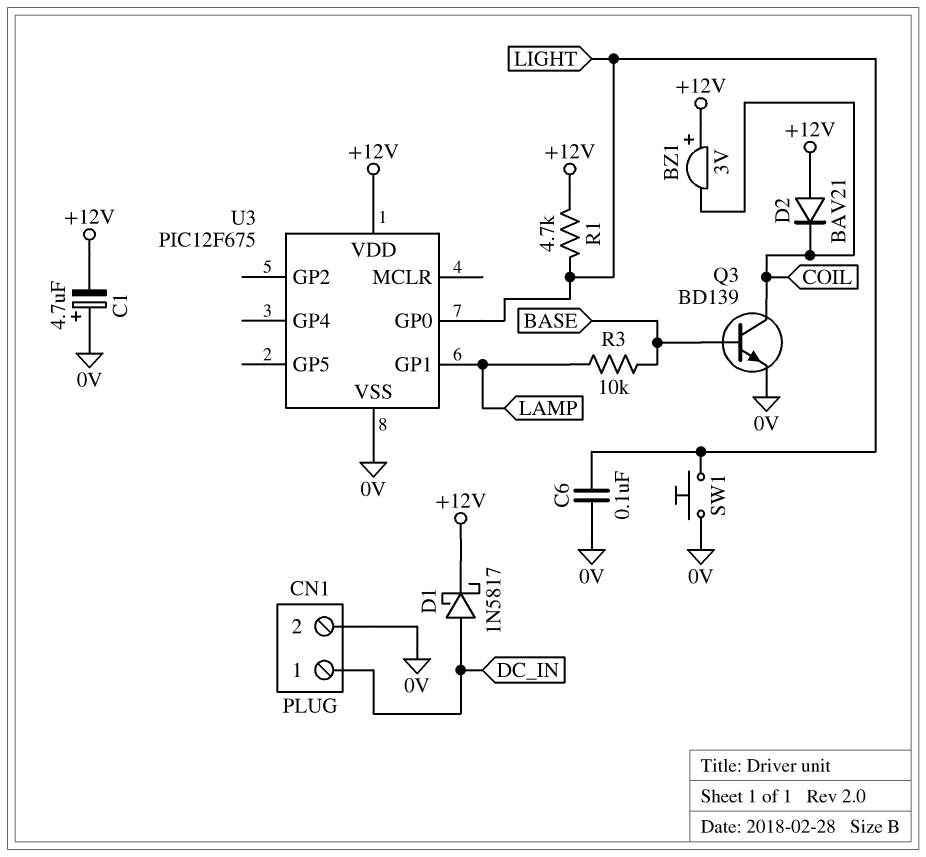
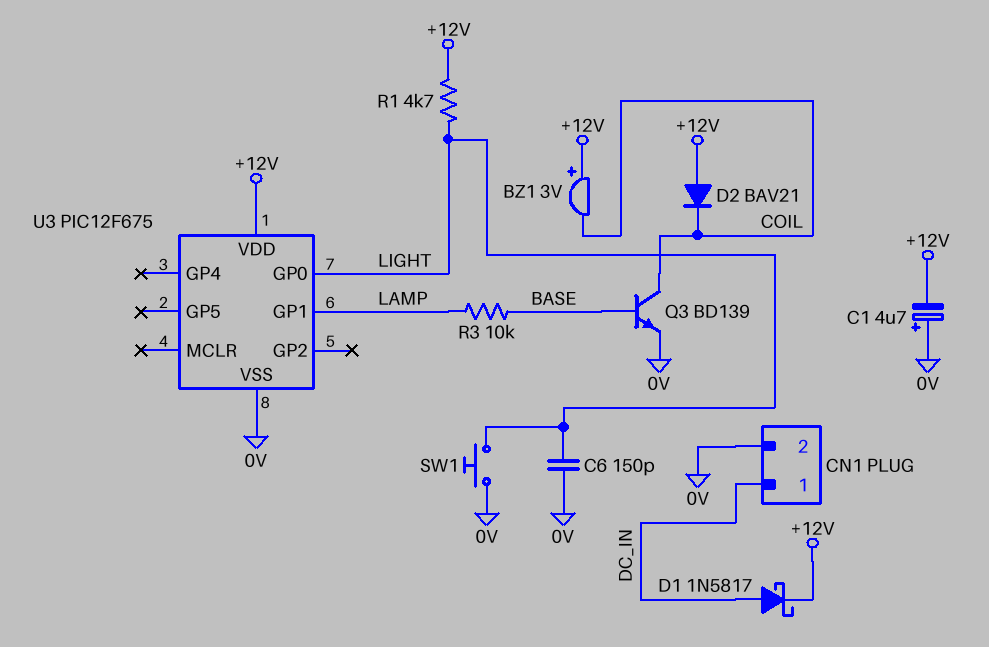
C6: 100nF (0V, LIGHT) -> 150pF (0V, LIGHT)

